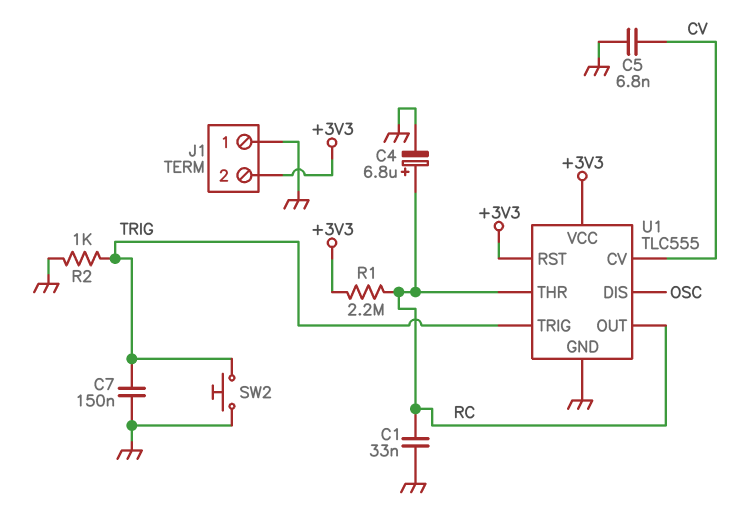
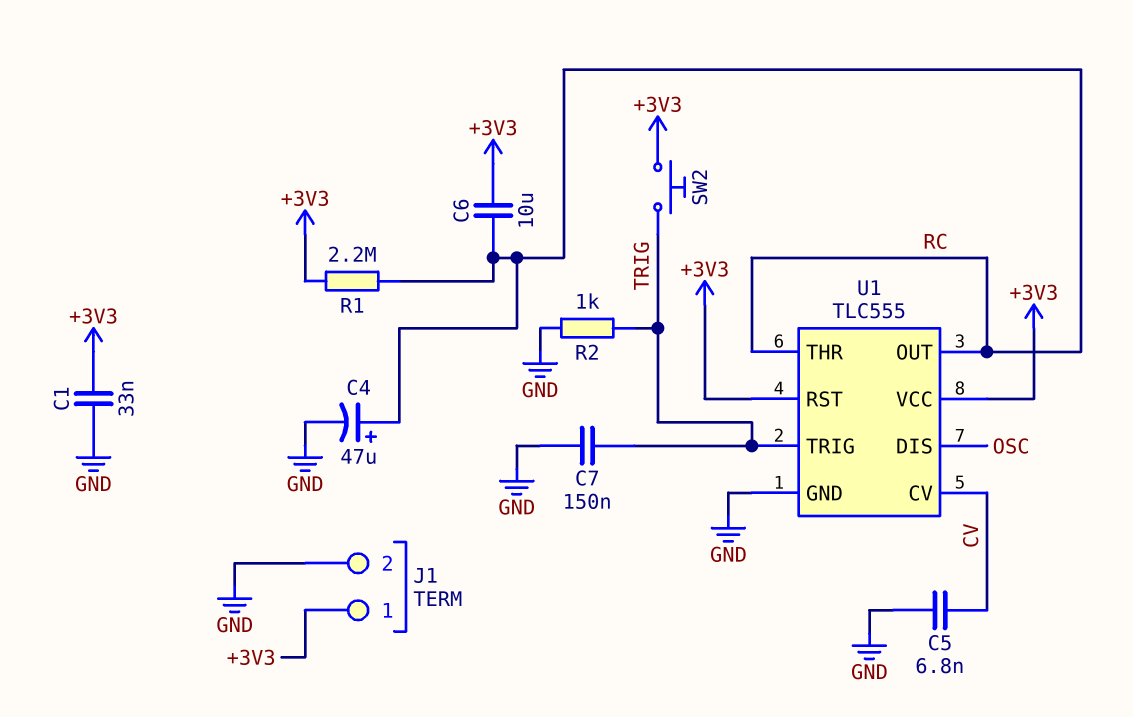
C1: 33nF (GND, RC) -> 33nF (+3V3, GND)
C4: 6.8uF (plus RC, minus GND) -> 47uF (plus RC, minus GND)
C6: none -> 10uF (+3V3, RC)
J1 pin 1: GND -> +3V3
J1 pin 2: +3V3 -> GND
SW2: button (GND, TRIG) -> button (+3V3, TRIG)

